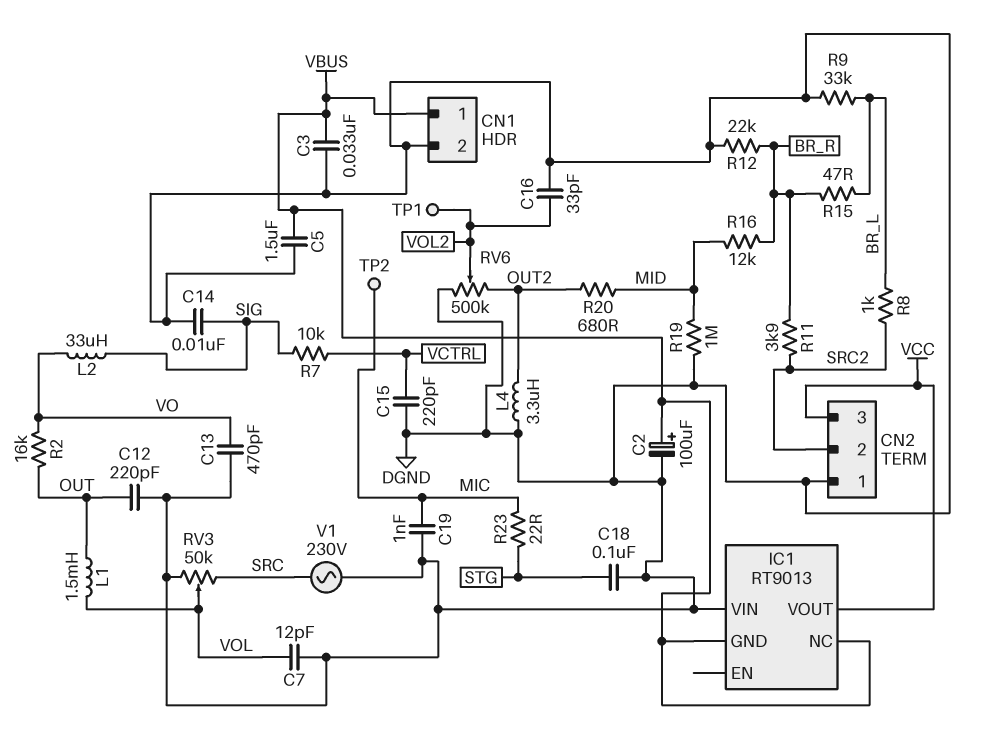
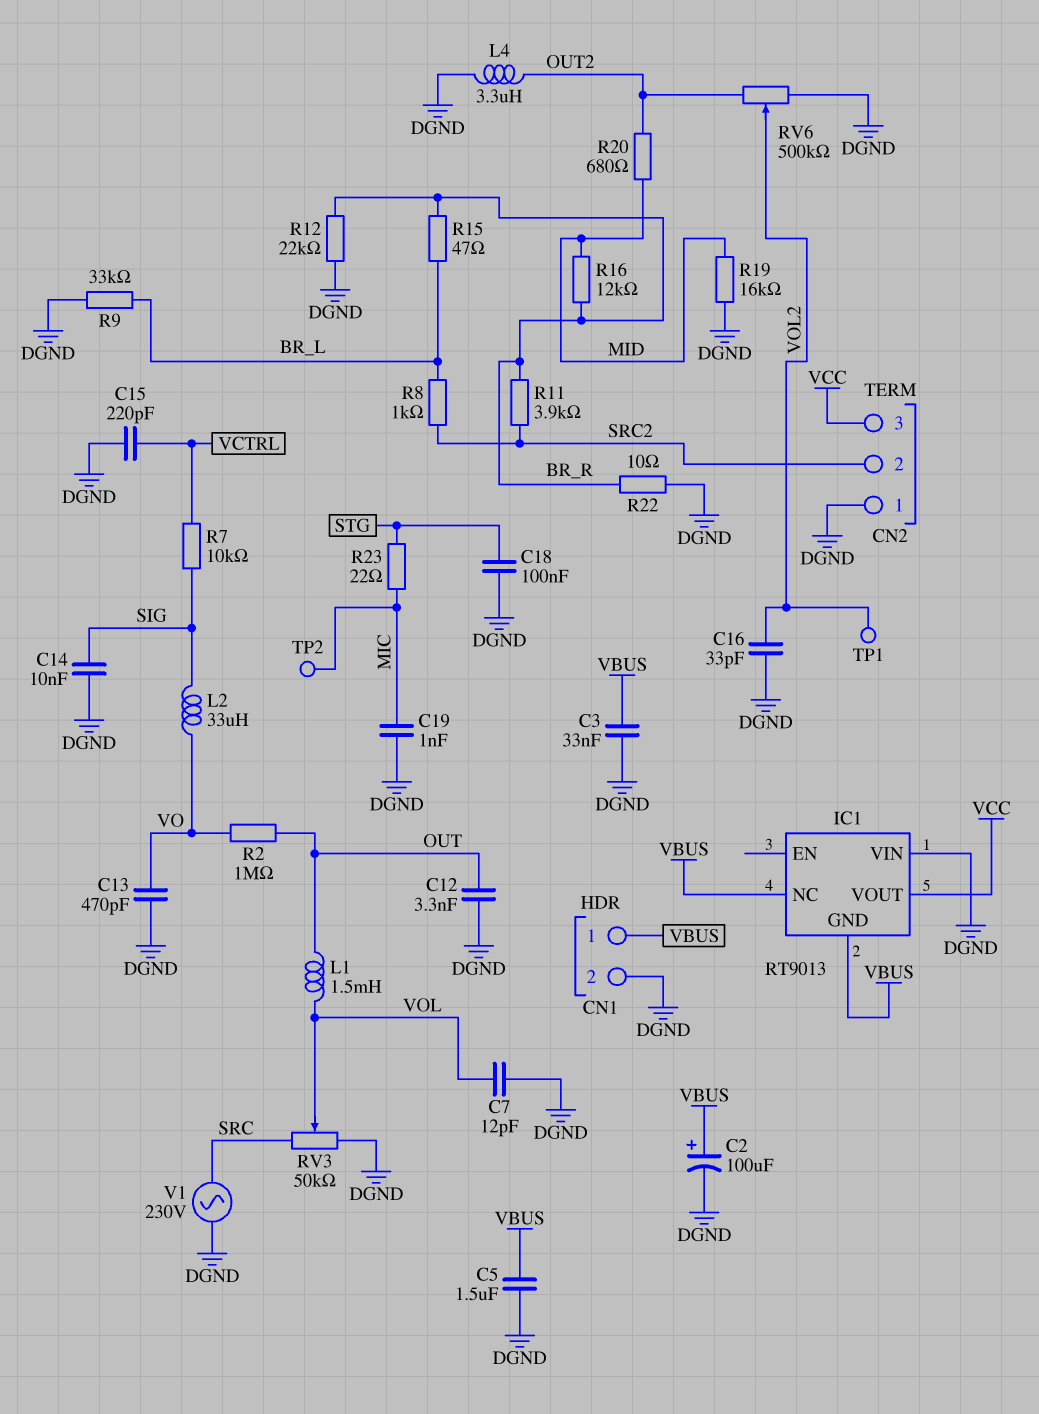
C12: 220pF (DGND, OUT) -> 3.3nF (DGND, OUT)
R2: 16k (OUT, VO) -> 1M (OUT, VO)
R19: 1M (DGND, MID) -> 16k (DGND, MID)
R22: none -> 10 (BR_R, DGND)

